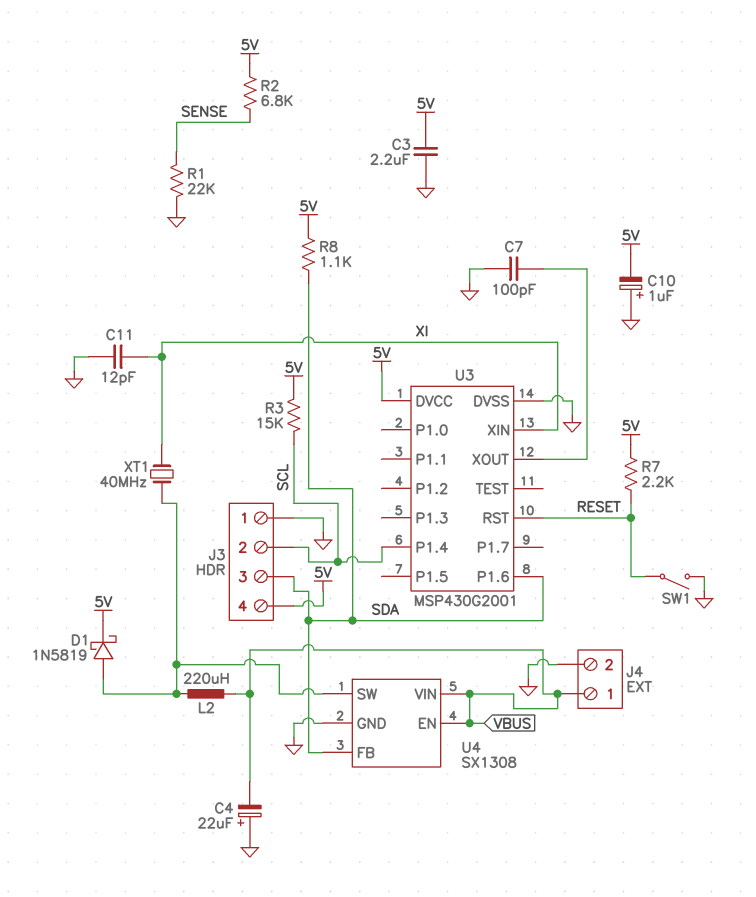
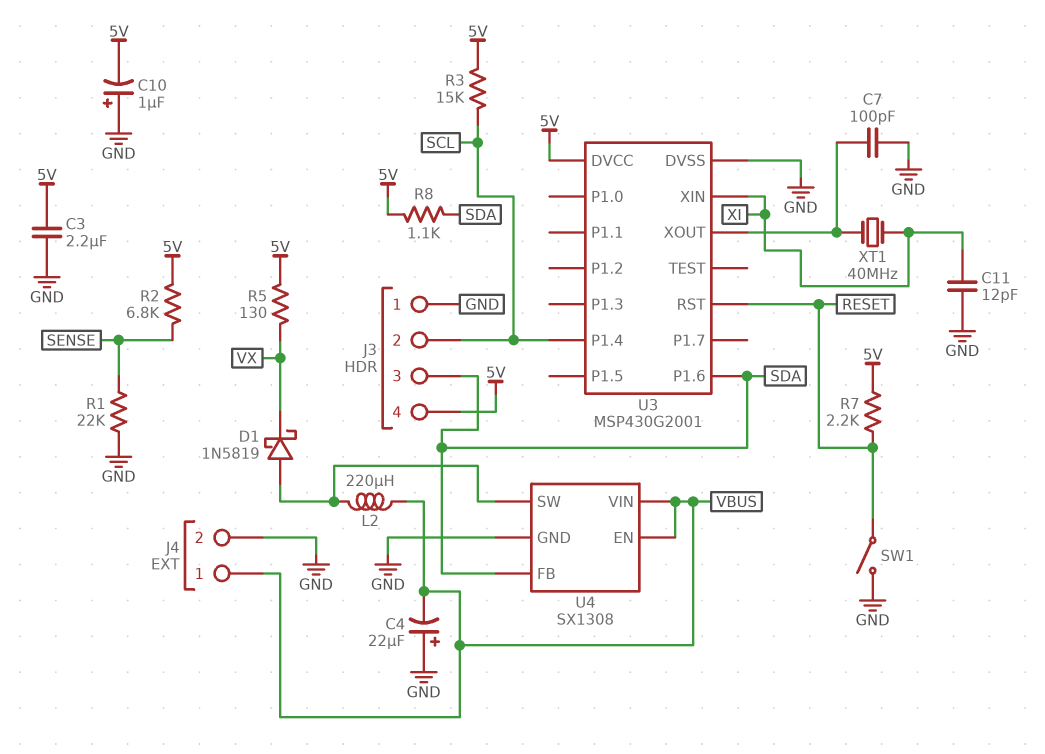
D1: schottky 1N5819 (A U4/SW, K 5V) -> schottky 1N5819 (A U4/SW, K VX)
R5: none -> 130 (5V, VX)
XT1: 40MHz (U4/SW, XI) -> 40MHz (U3/XOUT, XI)

